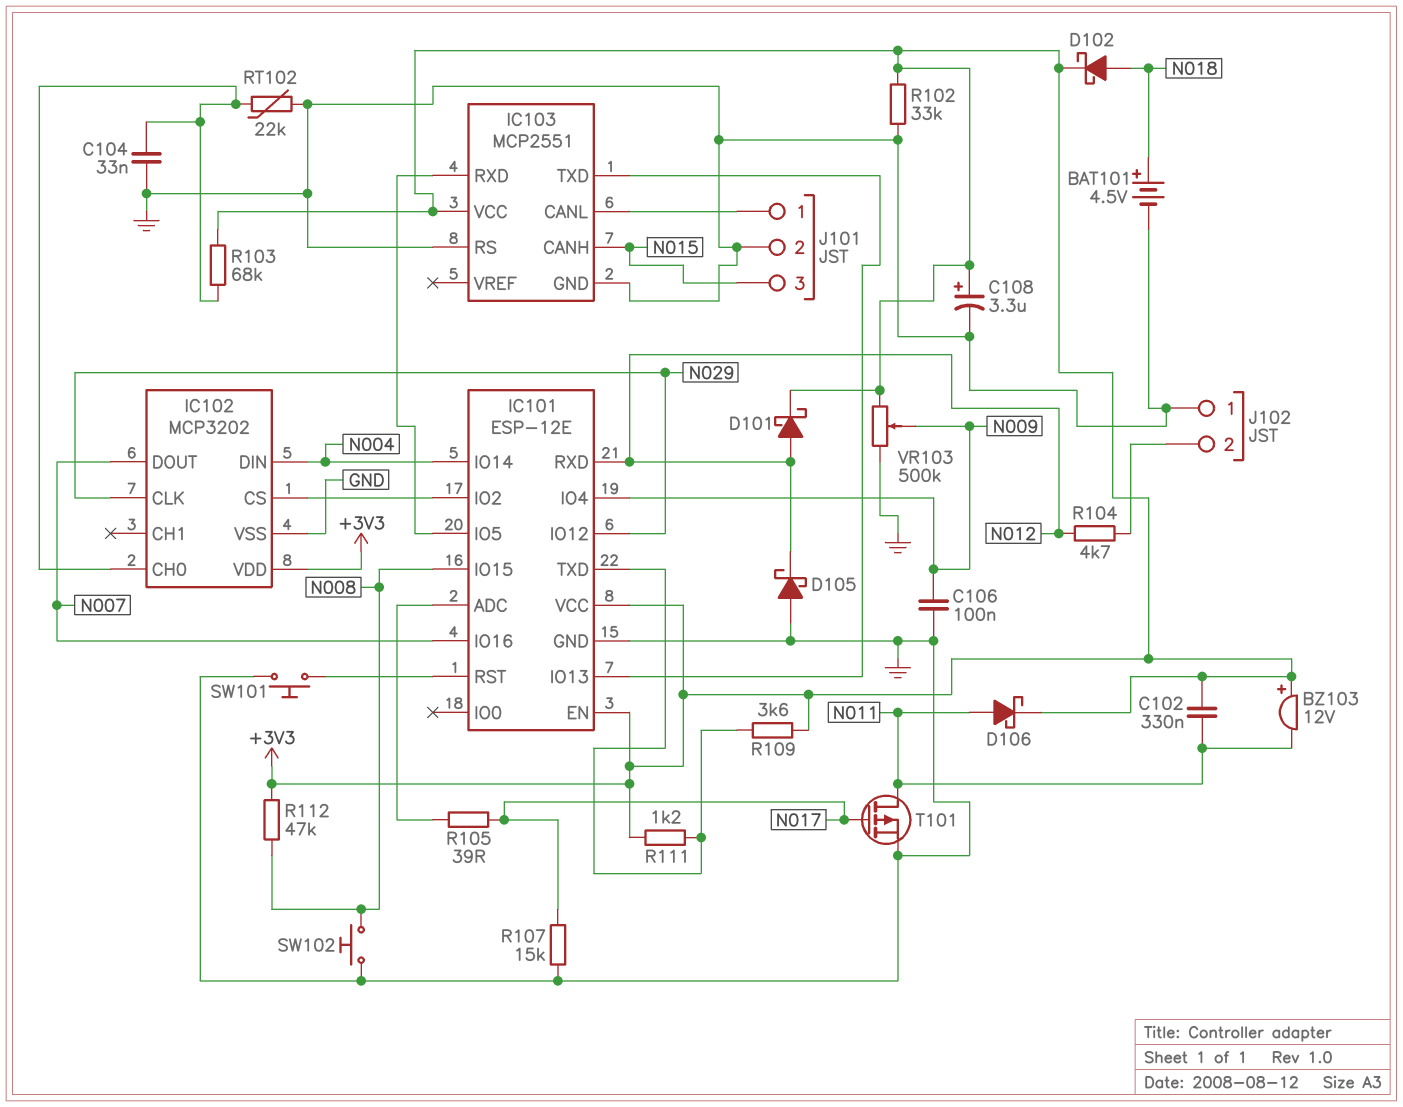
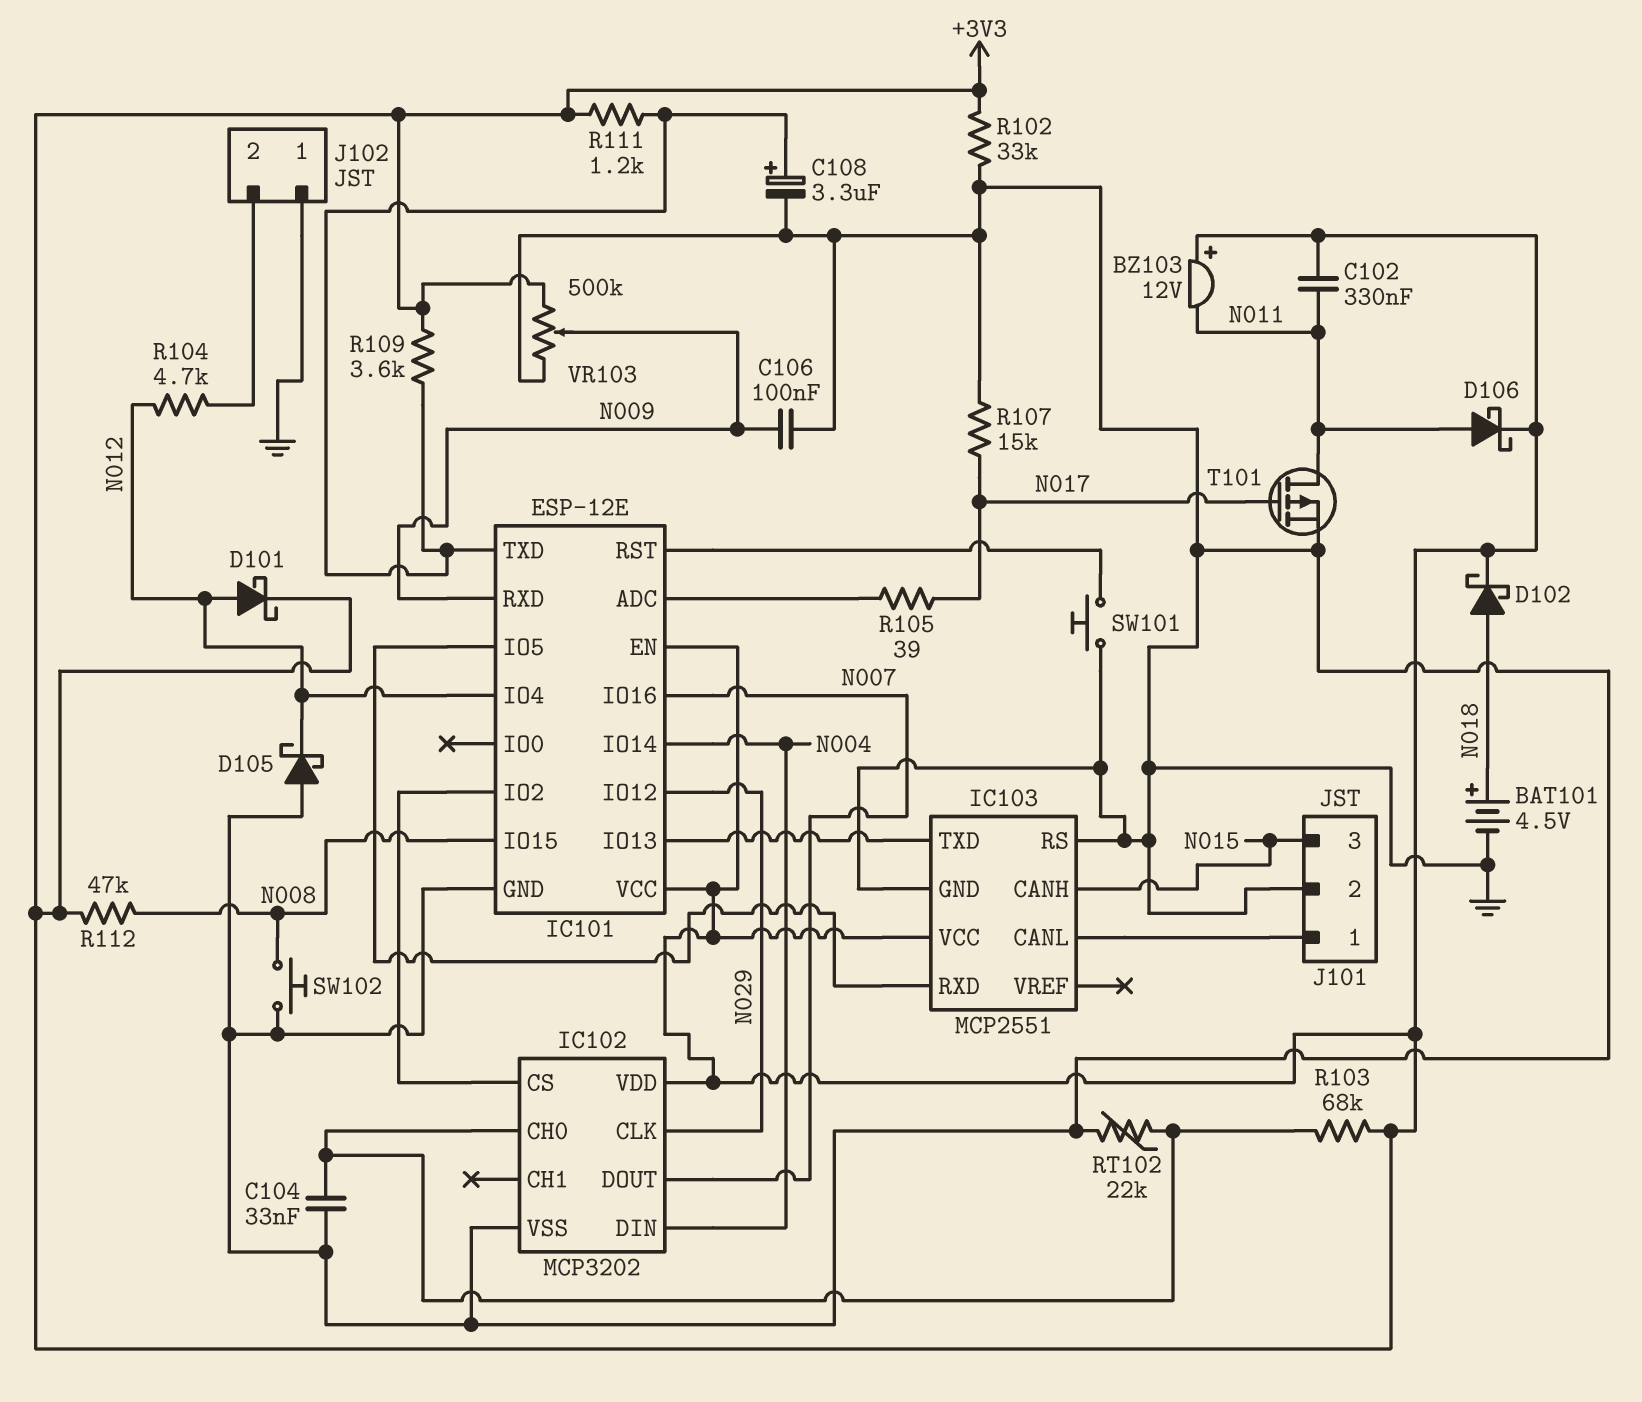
C108: 3.3uF (plus +3V3, minus GND) -> 3.3uF (plus IC101/TXD, minus GND)
IC101 pin IO4: N009 -> N012
IC101 pin RXD: N012 -> N009

